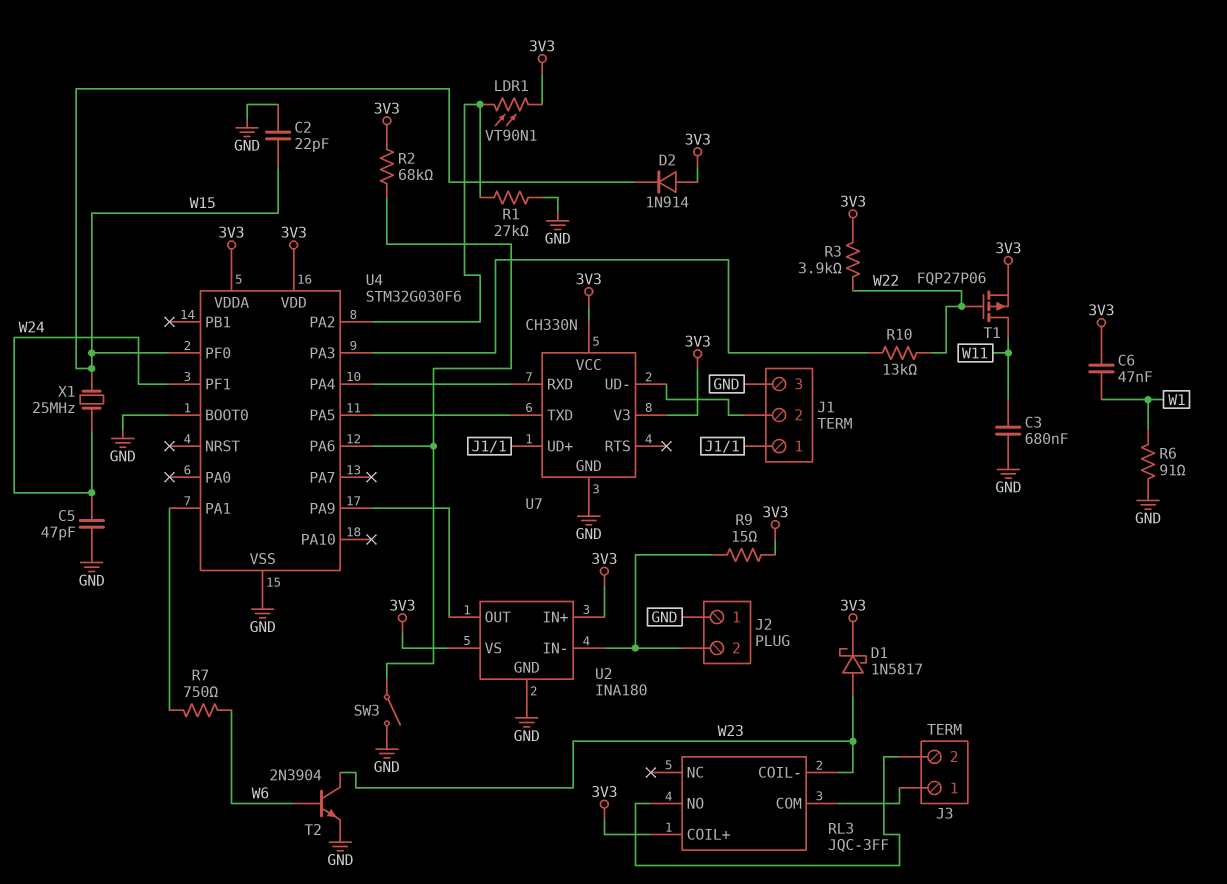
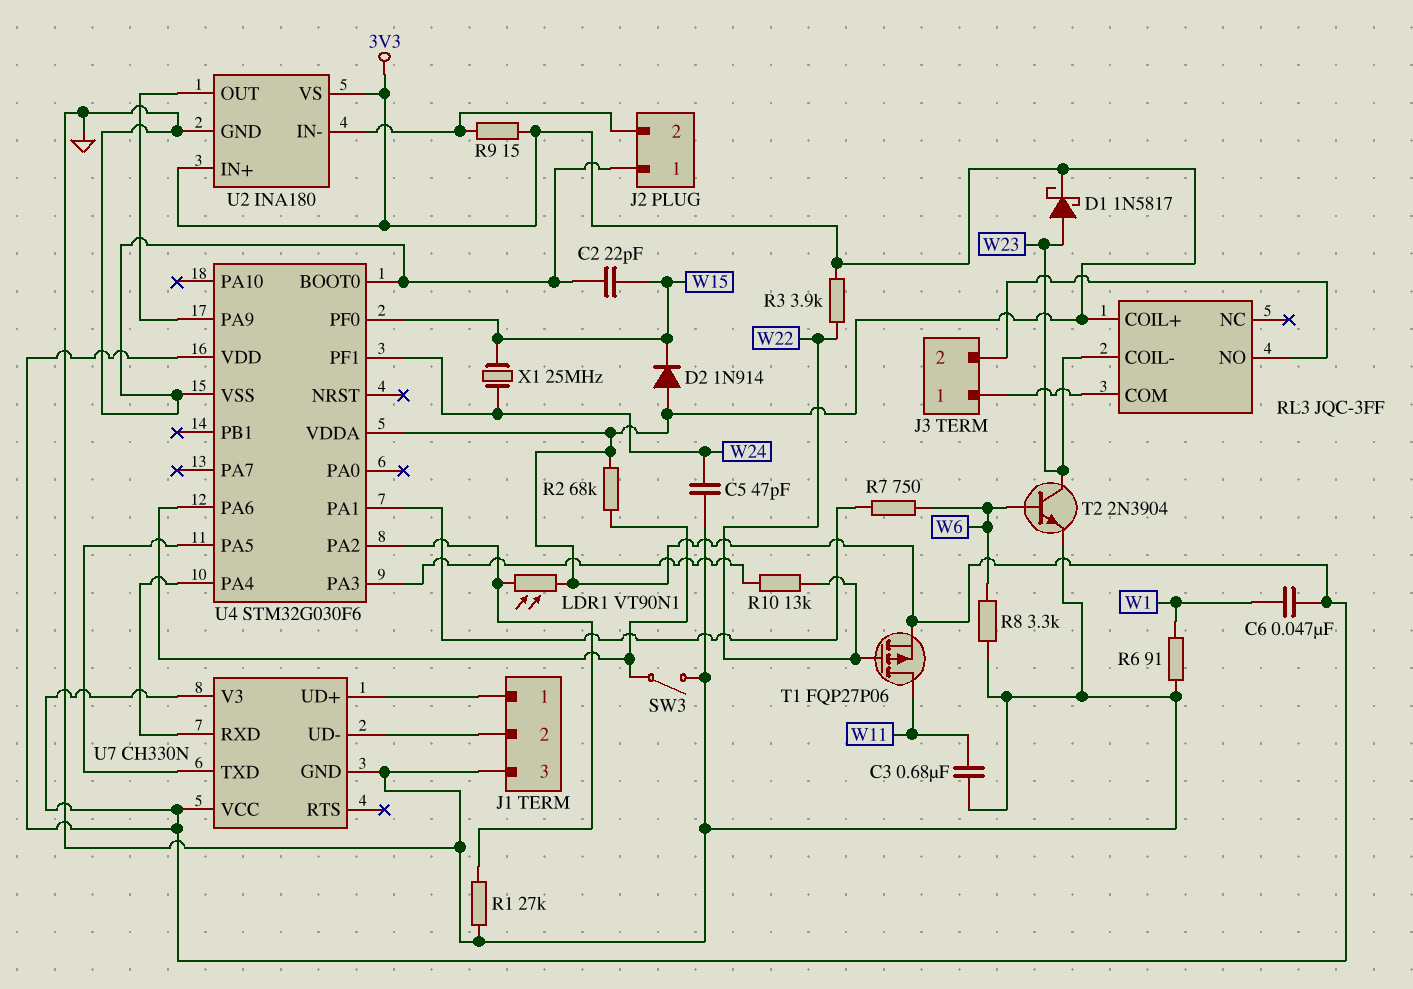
R8: none -> 3.3k (GND, W6)

